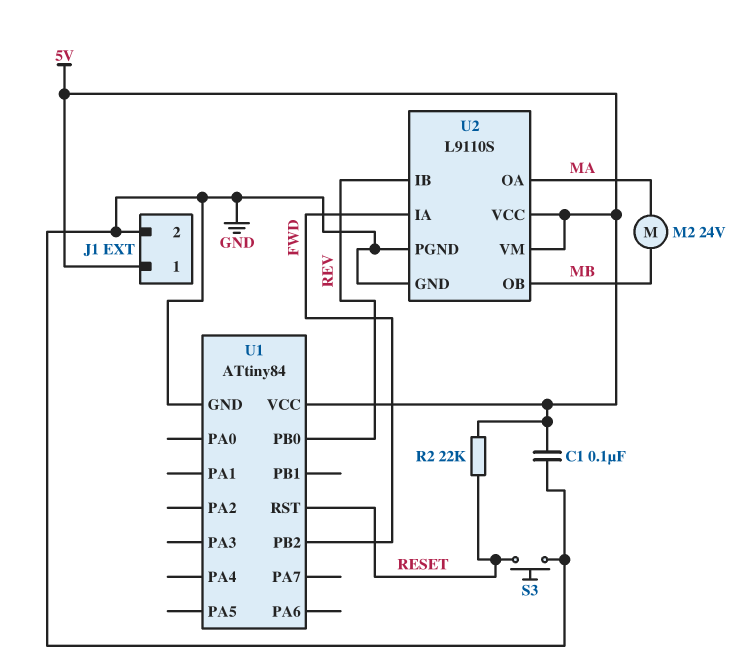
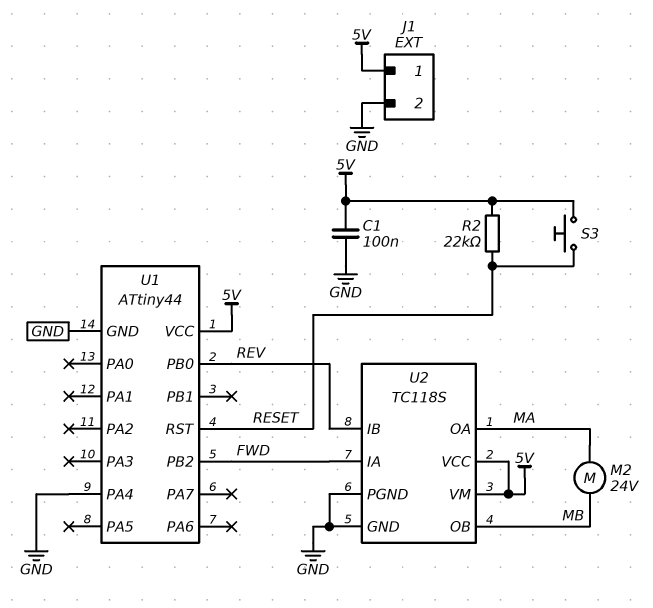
S3: button (GND, RESET) -> button (5V, RESET)
U1: ATtiny84 -> ATtiny44
U1 pin PA4: none -> GND
U2: L9110S -> TC118S

